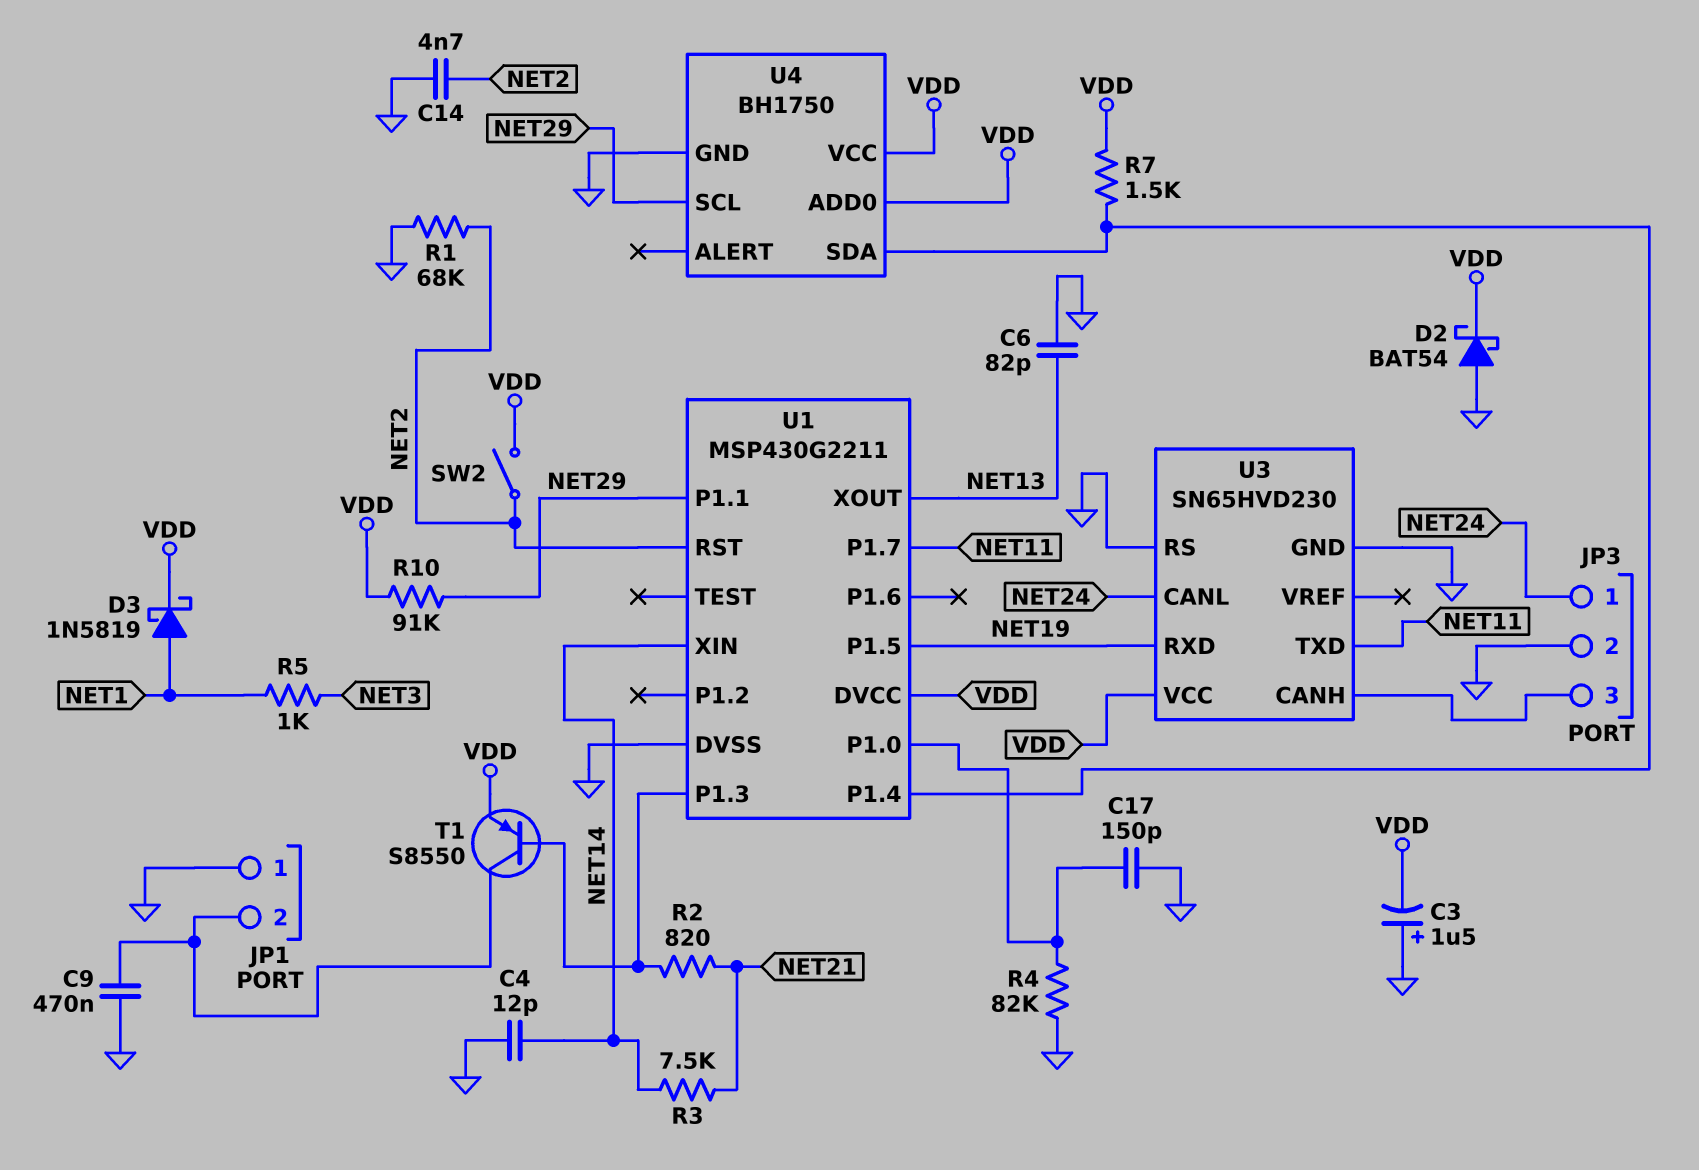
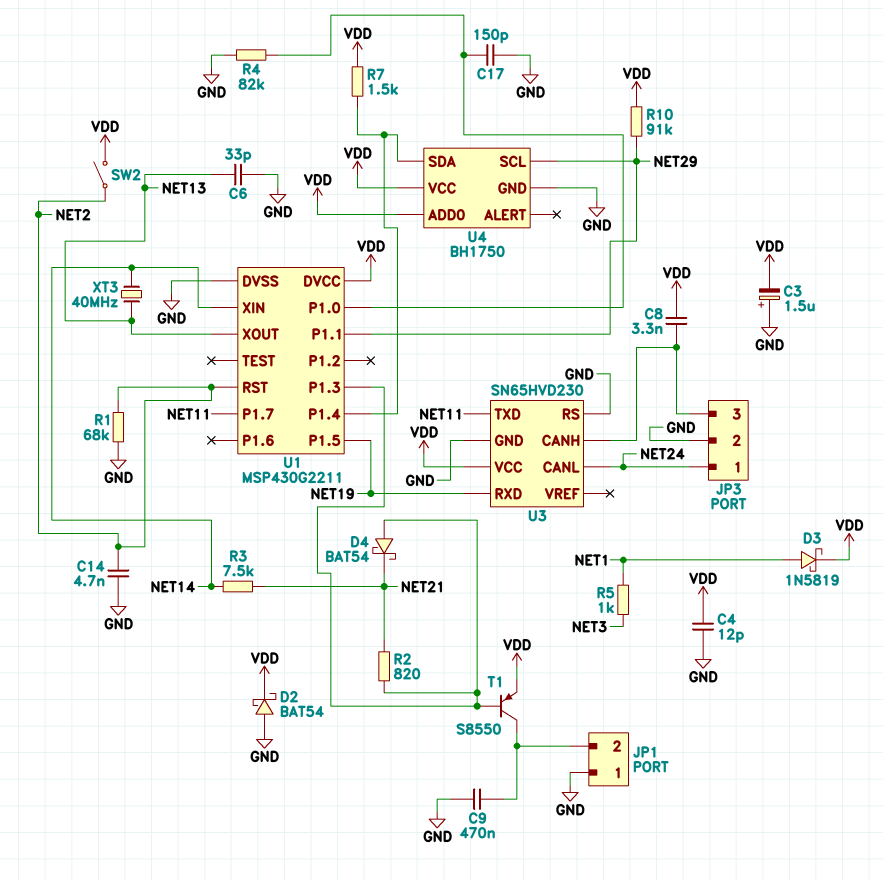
C4: 12pF (GND, NET14) -> 12pF (GND, VDD)
C6: 82pF (GND, NET13) -> 33pF (GND, NET13)
C8: none -> 3.3nF (JP3/3, VDD)
D4: none -> schottky BAT54 (A U1/P1.3, K NET21)
XT3: none -> 40MHz (NET13, NET14)

